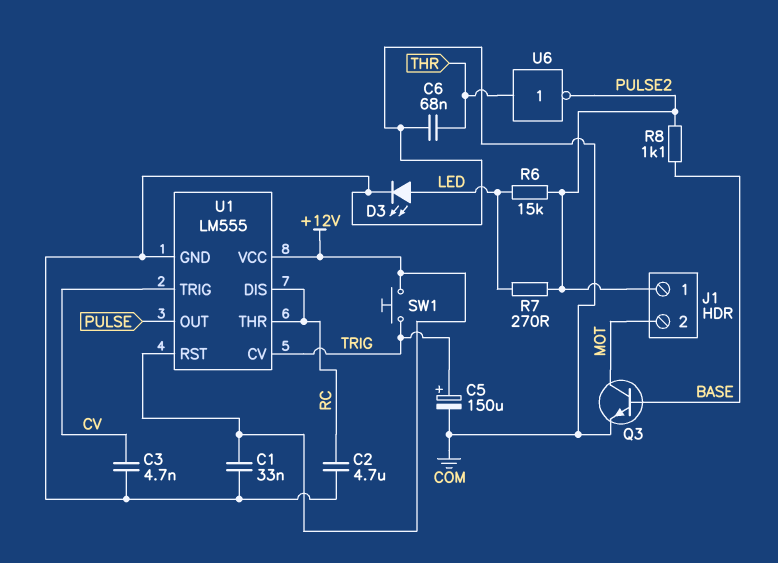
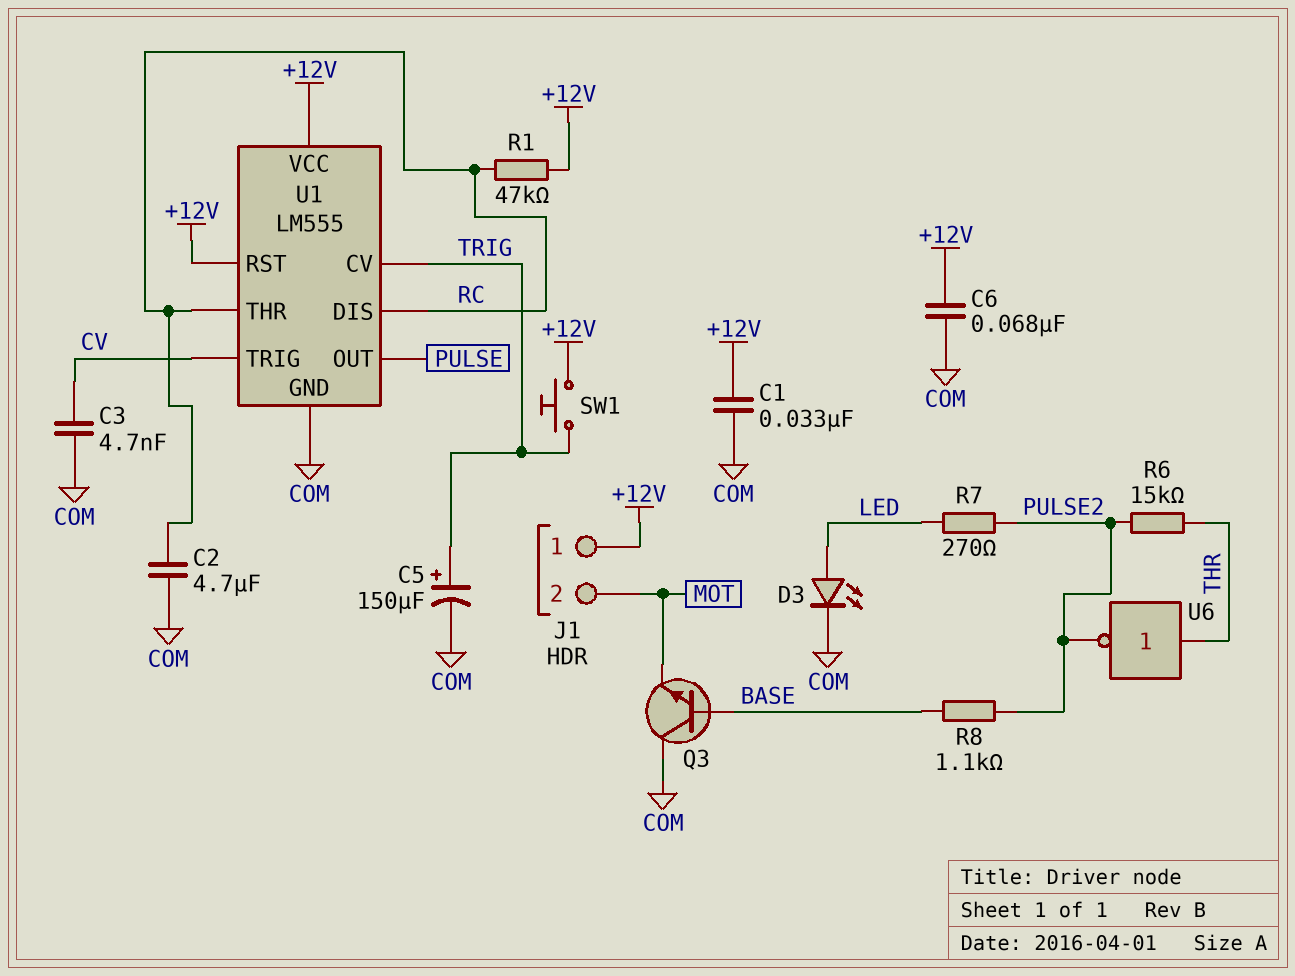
C6: 68nF (COM, THR) -> 68nF (+12V, COM)
J1 pin 1: PULSE2 -> +12V
Q3: NPN (B BASE, C MOT, E COM) -> NPN (B BASE, C COM, E MOT)
R1: none -> 47k (+12V, RC)
R6: 15k (LED, PULSE2) -> 15k (PULSE2, THR)

